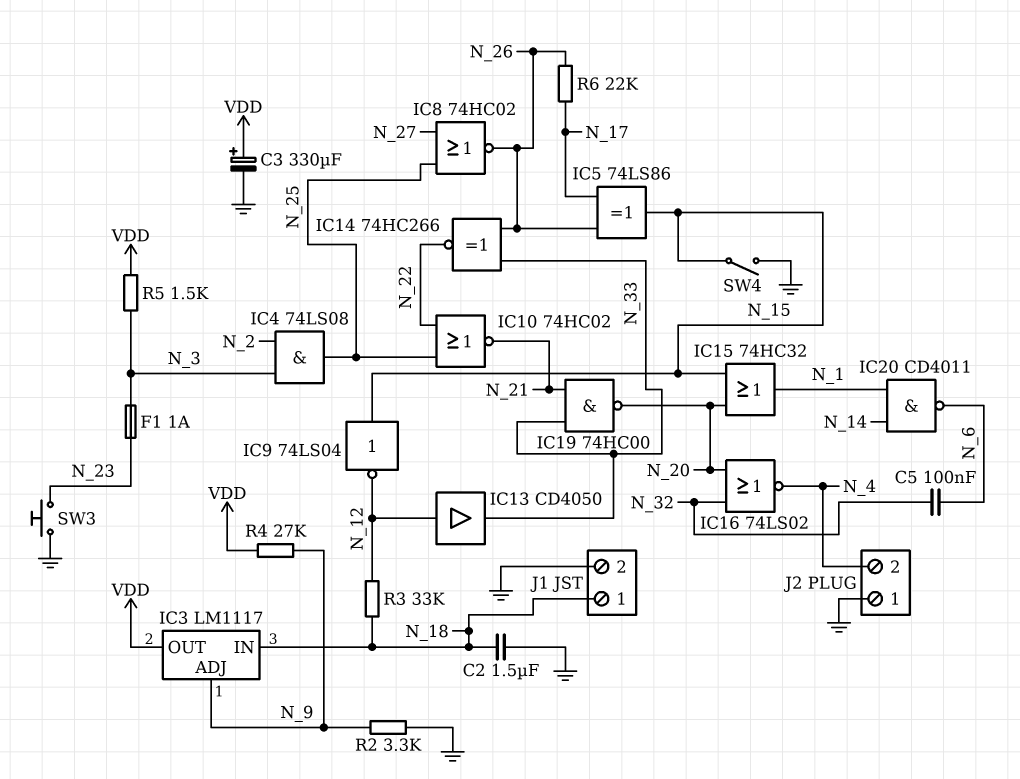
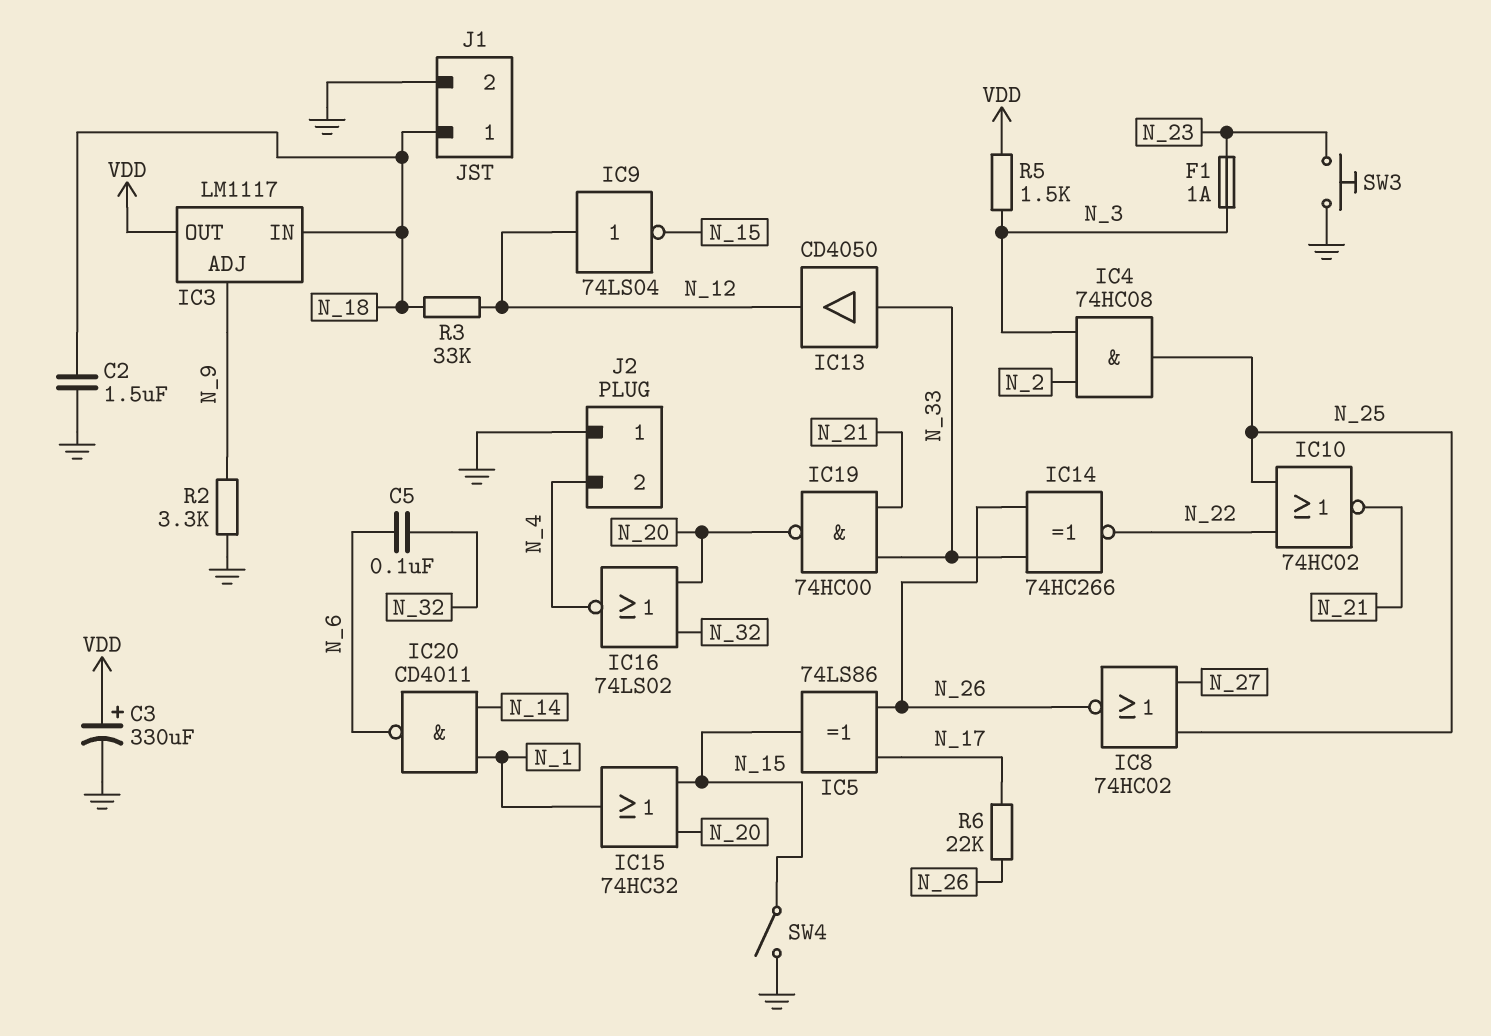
IC4: AND 74LS08 (in N_2, in N_3, out N_25) -> AND 74HC08 (in N_2, in N_3, out N_25)
IC9: NOT 74LS04 (in N_15, out N_12) -> NOT 74LS04 (in N_12, out N_15)
IC13: buffer CD4050 (in N_12, out N_33) -> buffer CD4050 (in N_33, out N_12)
R4: 27k (N_9, VDD) -> none

